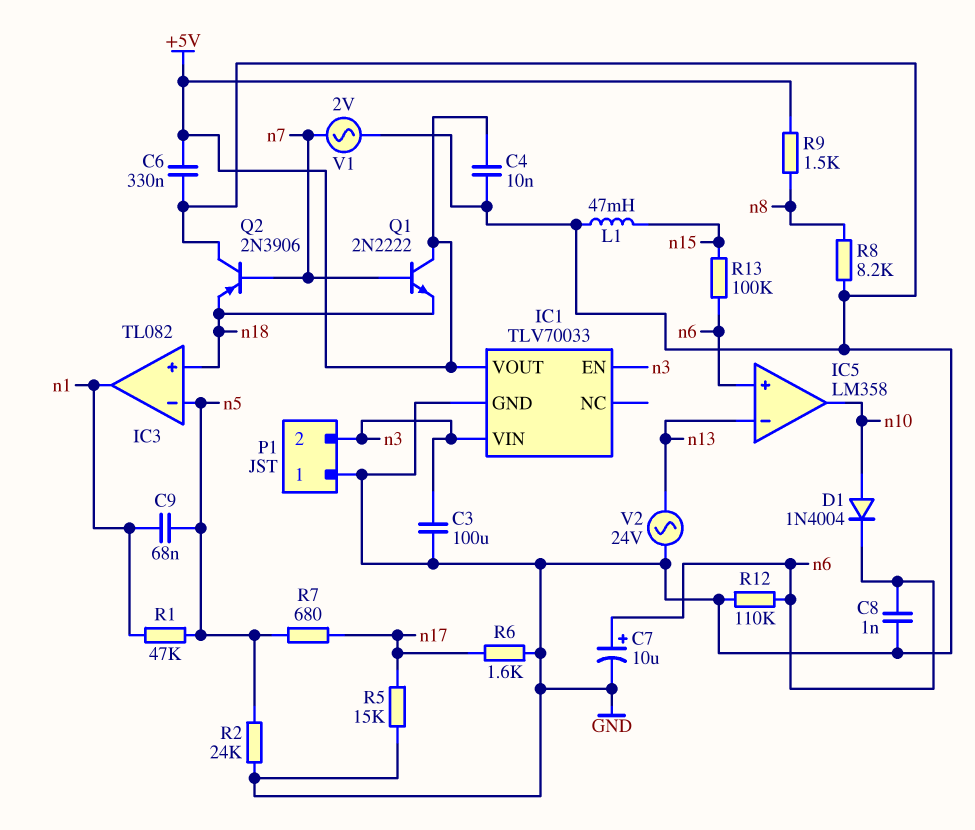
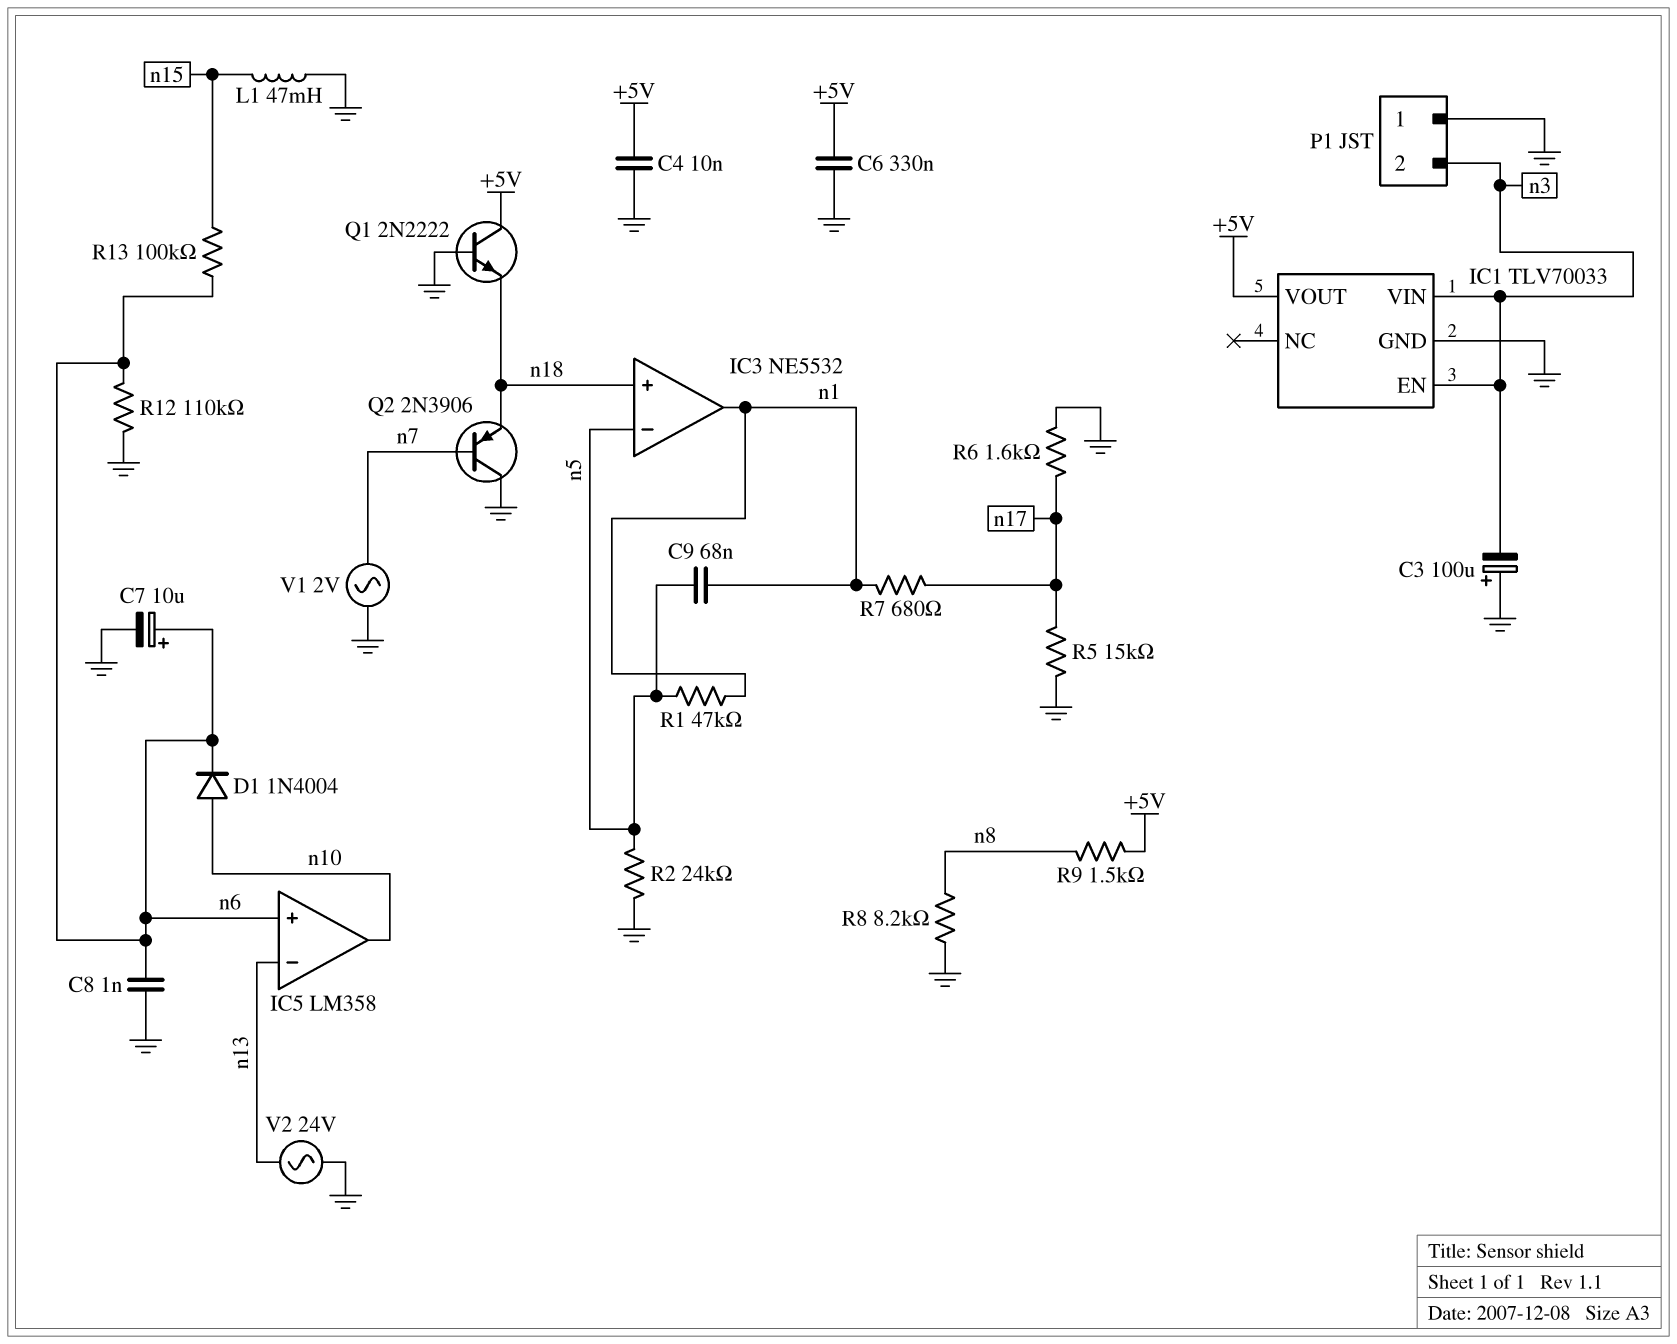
C3: 100uF (GND, n3) -> 100uF (plus GND, minus n3)
IC3: TL082 -> NE5532
Q1: NPN 2N2222 (B n7, C +5V, E n18) -> NPN 2N2222 (B GND, C +5V, E n18)
R7: 680 (n5, n17) -> 680 (n1, n17)

